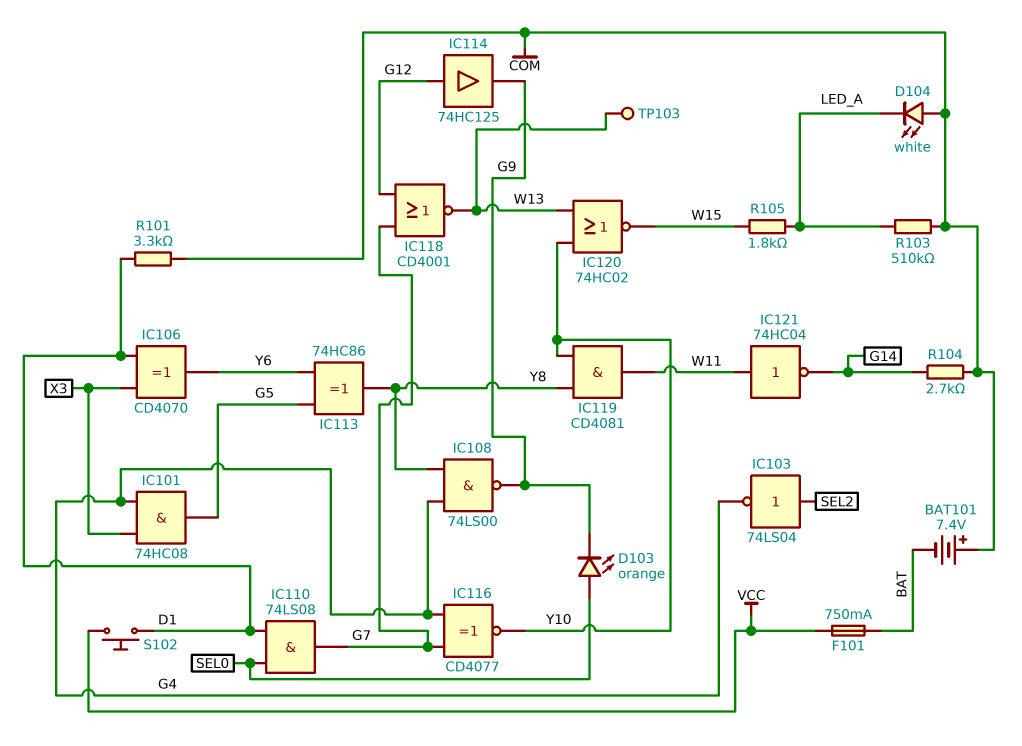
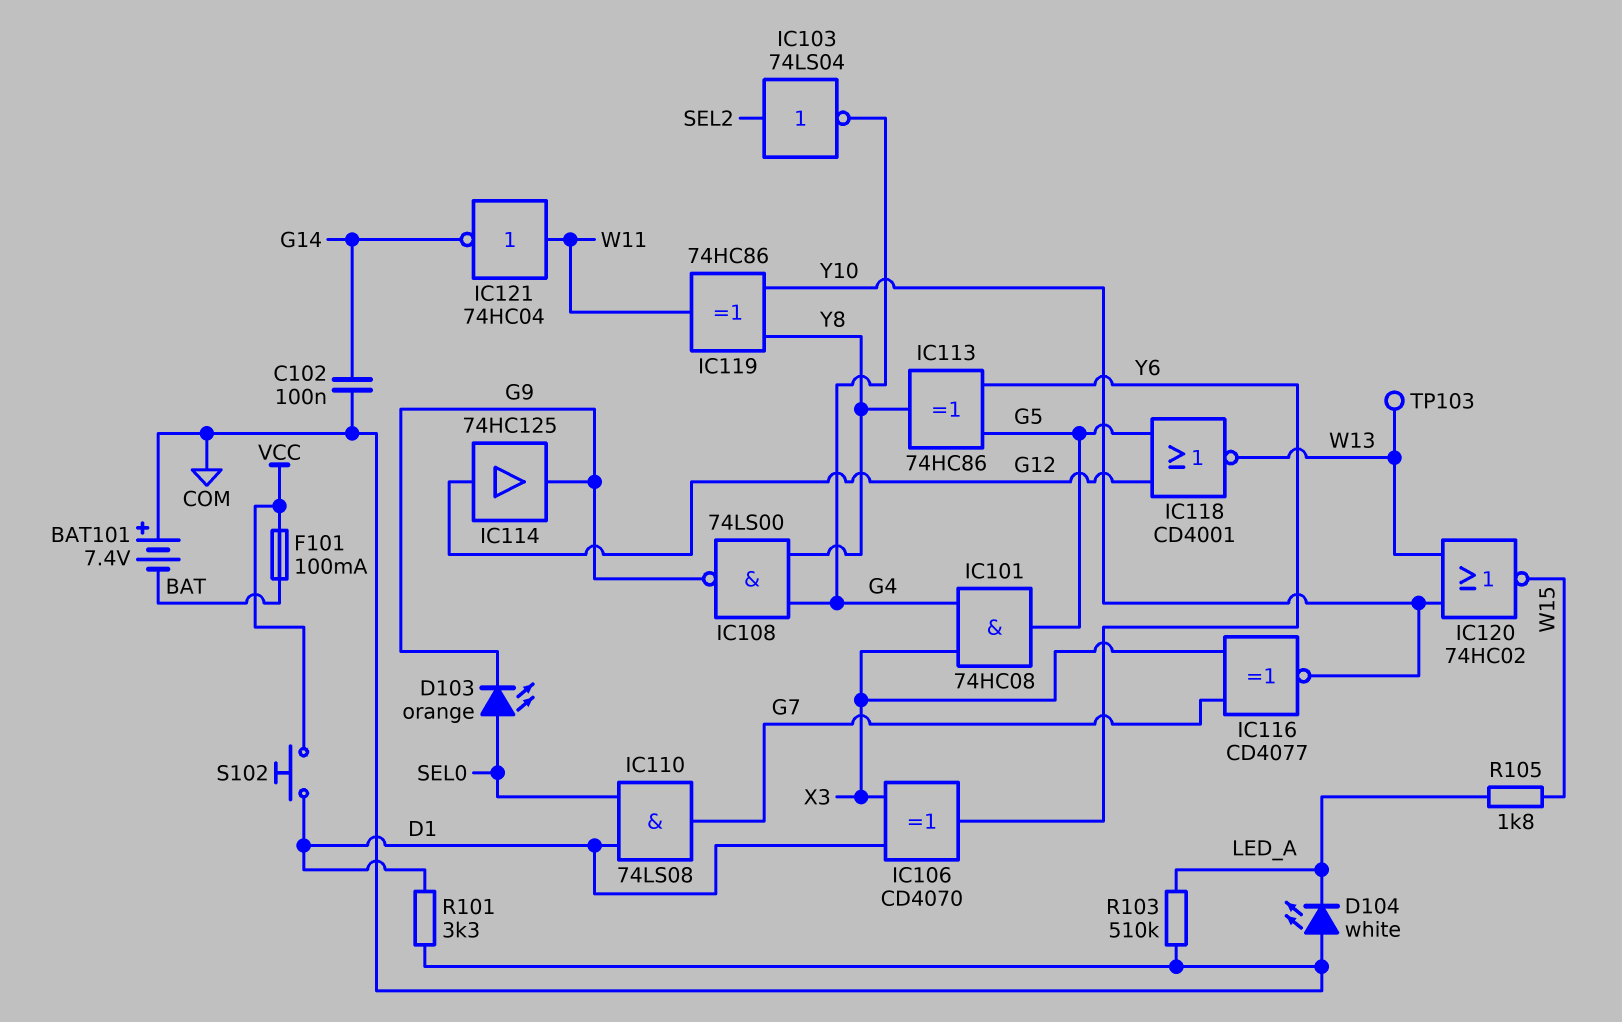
C102: none -> 100nF (COM, G14)
F101: 750mA (BAT, VCC) -> 100mA (BAT, VCC)
IC116: XNOR CD4077 (in G4, in G7, out Y10) -> XNOR CD4077 (in G7, in X3, out Y10)
IC118: NOR CD4001 (in G7, in G12, out W13) -> NOR CD4001 (in G5, in G12, out W13)
IC119: AND CD4081 (in Y8, in Y10, out W11) -> XOR 74HC86 (in Y8, in Y10, out W11)
R104: 2.7k (COM, G14) -> none

